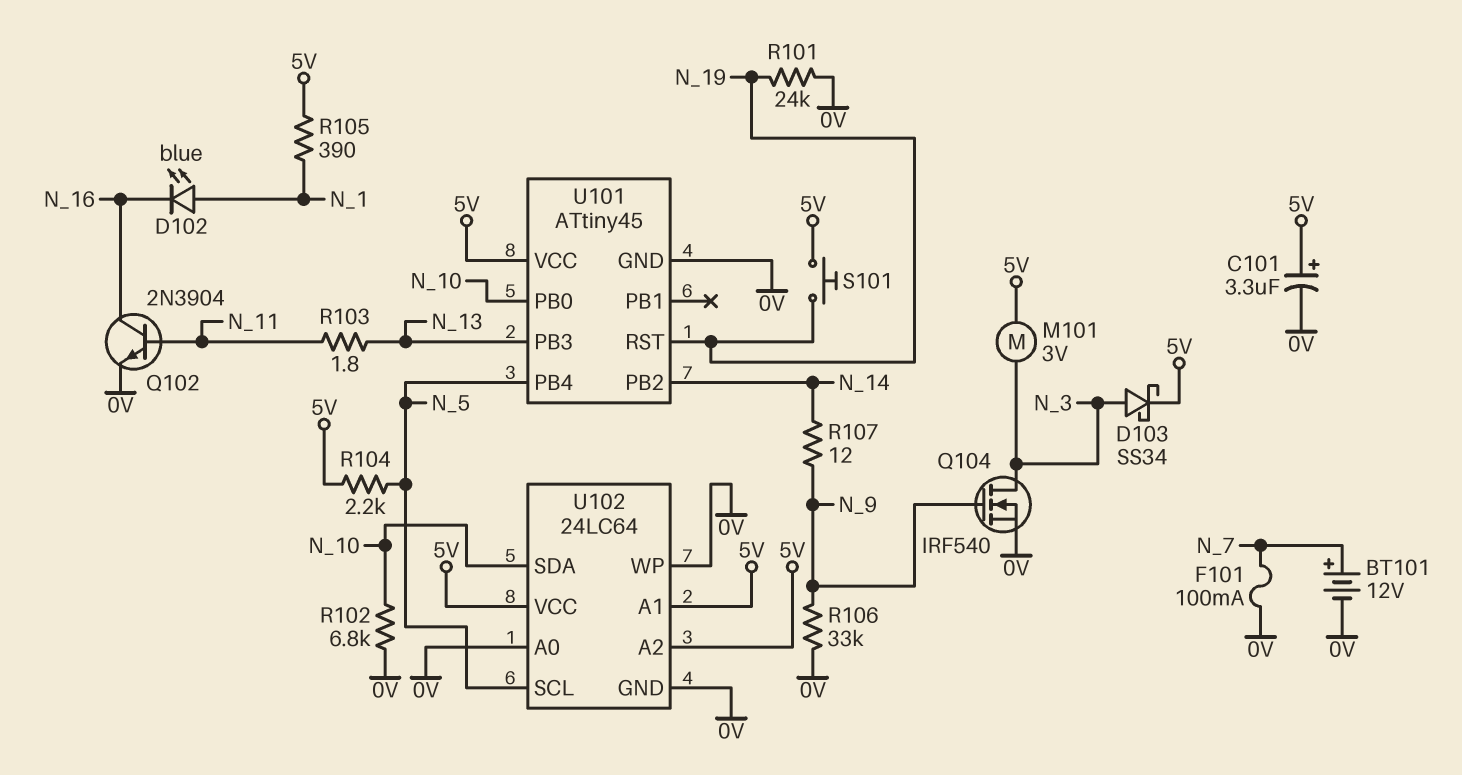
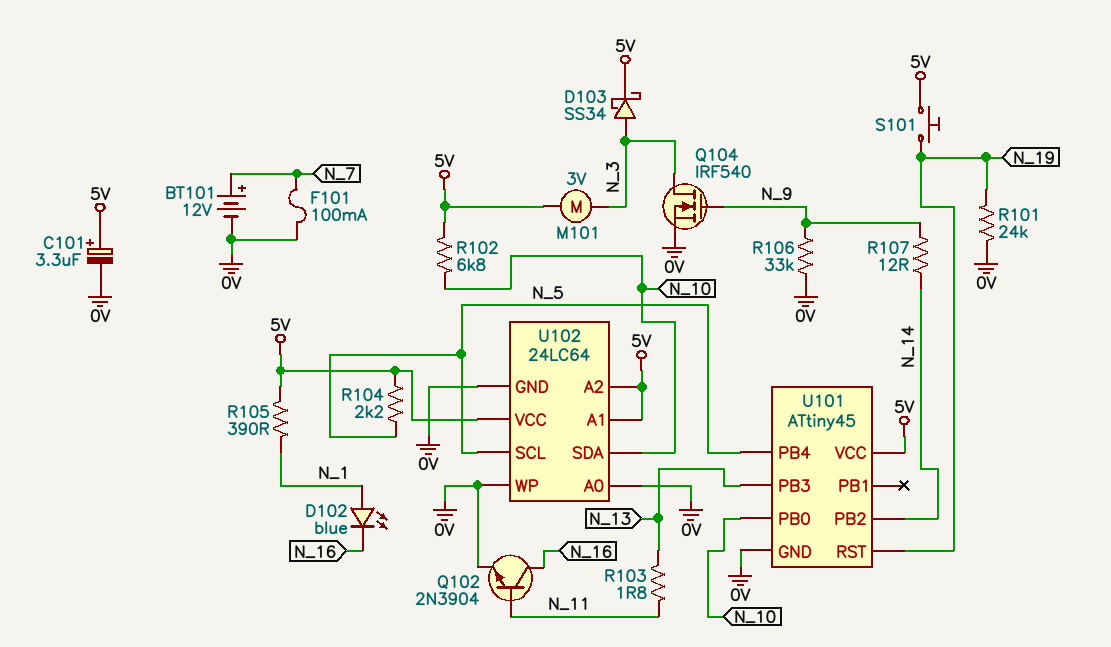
R102: 6.8k (0V, N_10) -> 6.8k (5V, N_10)

